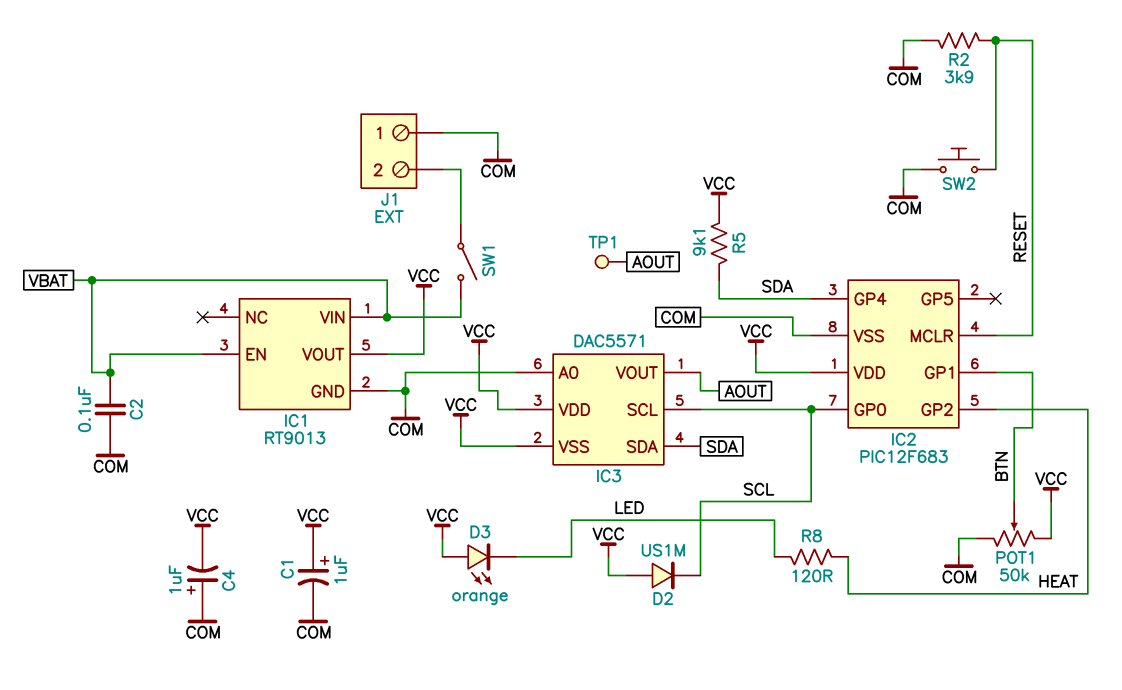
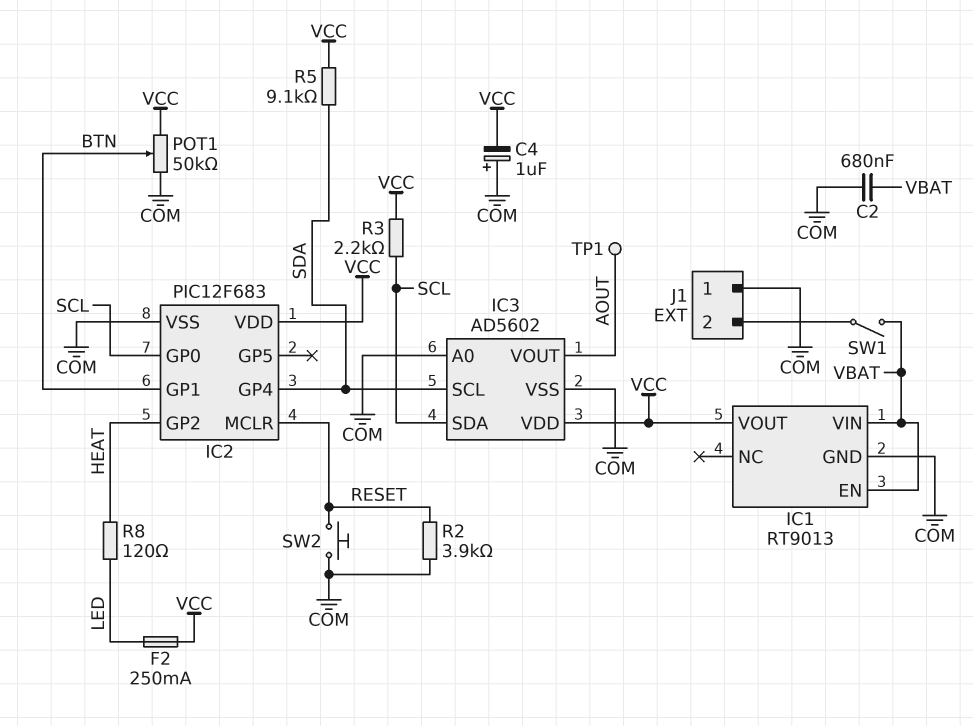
C1: 1uF (plus VCC, minus COM) -> none
C2: 100nF (COM, VBAT) -> 680nF (COM, VBAT)
D2: diode US1M (A VCC, K SCL) -> none
D3: LED orange (A VCC, K LED) -> none
F2: none -> 250mA (LED, VCC)
IC3: DAC5571 -> AD5602
IC3 pin SCL: SCL -> SDA
IC3 pin SDA: SDA -> SCL
IC3 pin VSS: VCC -> COM
R3: none -> 2.2k (SCL, VCC)

